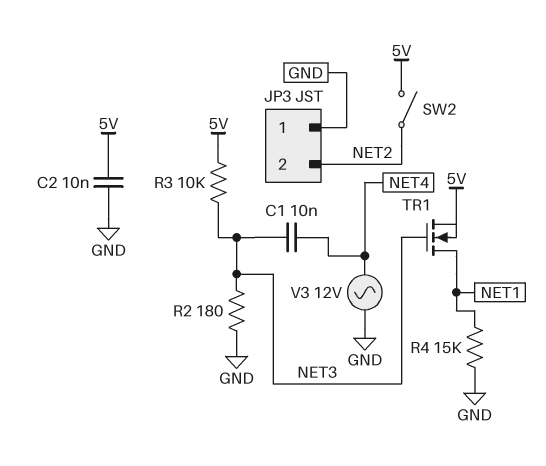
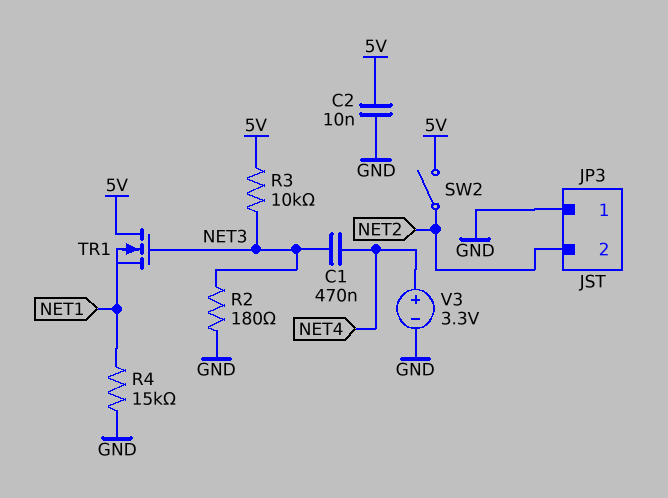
C1: 10nF (NET3, NET4) -> 470nF (NET3, NET4)
TR1: NMOS (G NET3, D NET1, S 5V) -> NMOS (G NET3, D 5V, S NET1)
V3: AC 12V (GND, NET4) -> 3.3V (plus NET4, minus GND)

